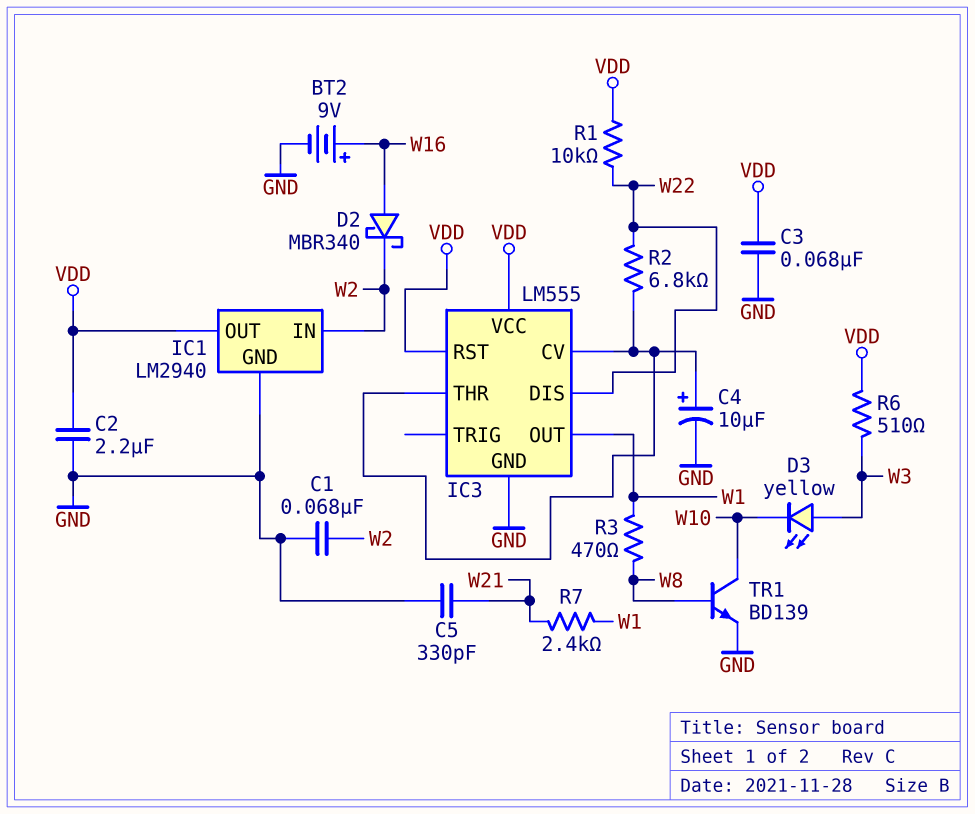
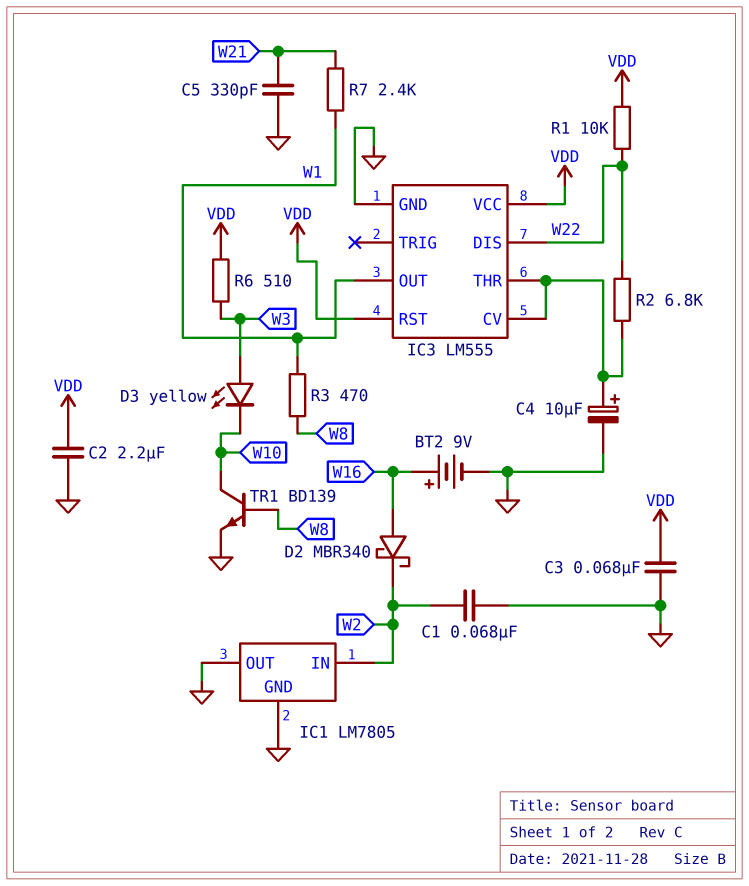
IC1: LM2940 -> LM7805
IC1 pin OUT: VDD -> GND

